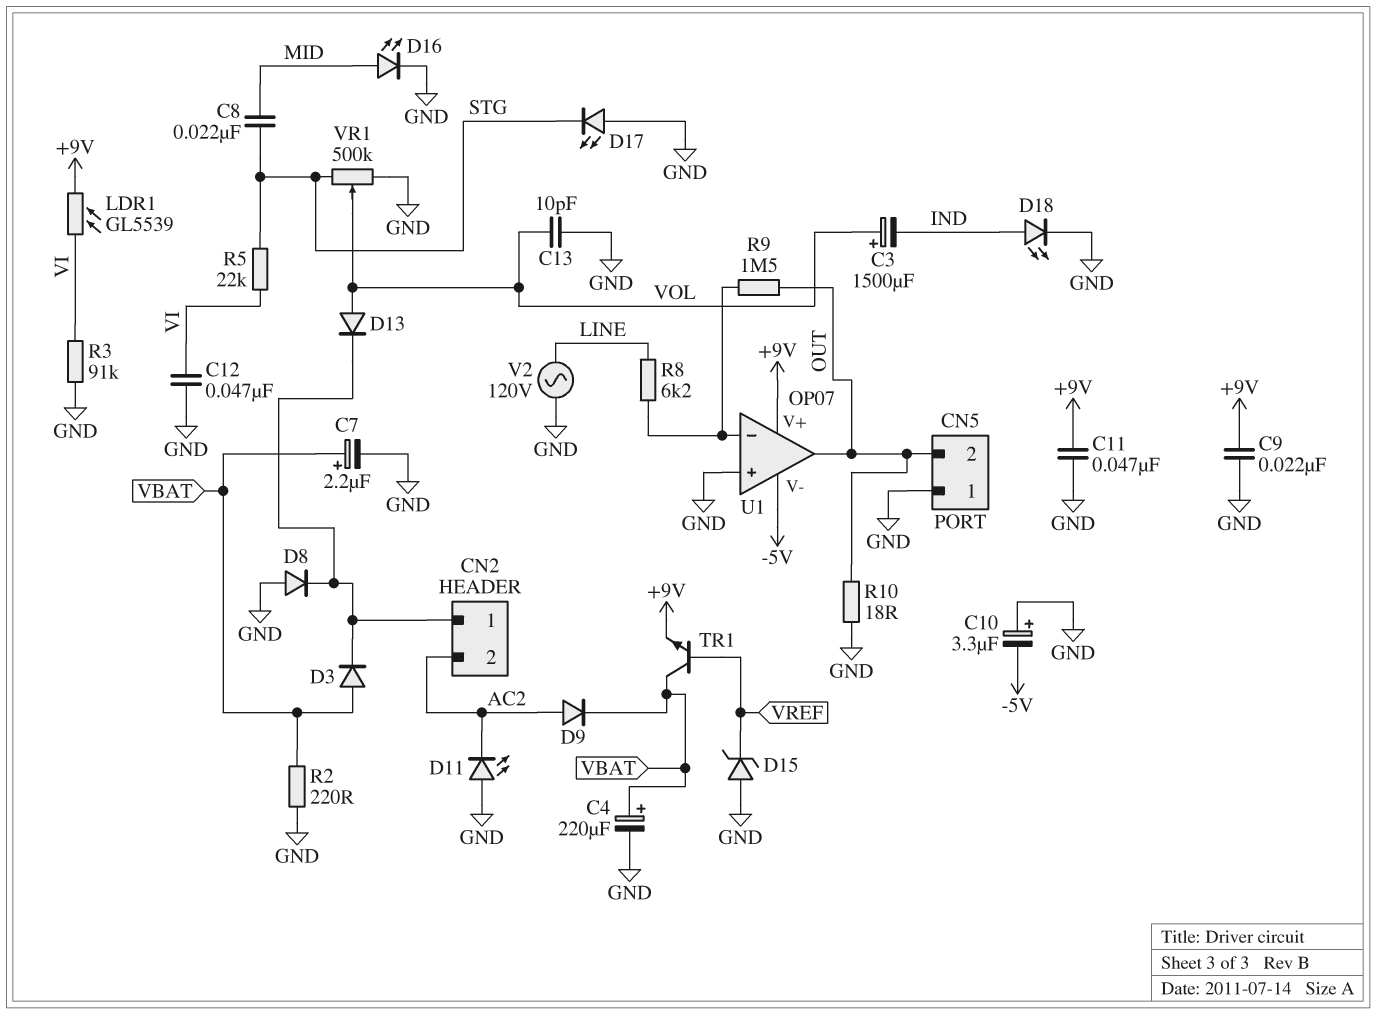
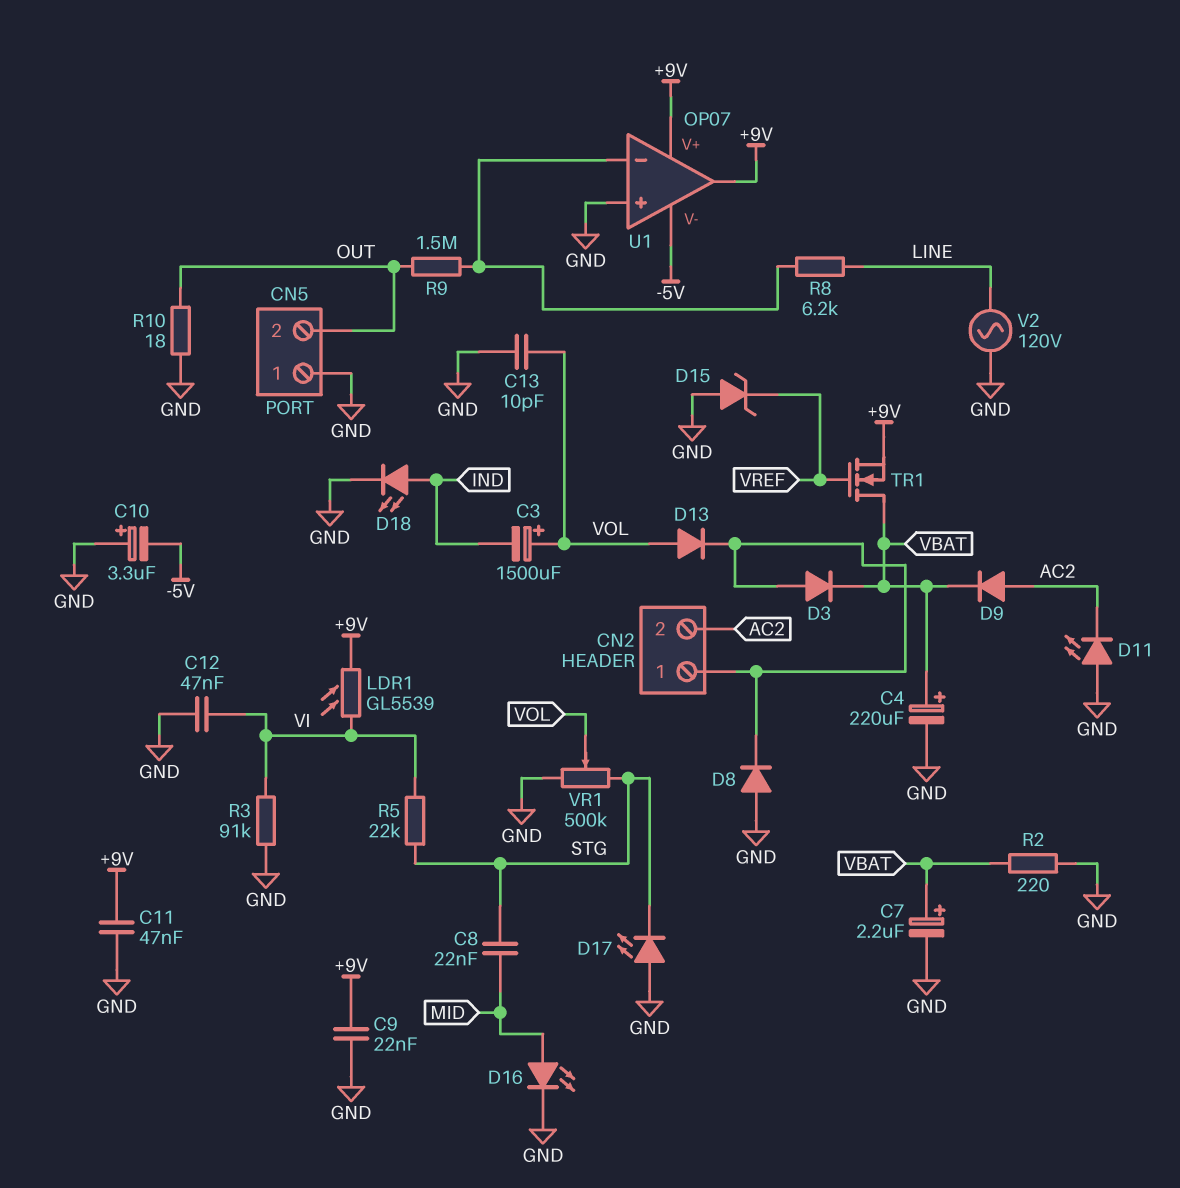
D3: diode (A VBAT, K CN2/1) -> diode (A CN2/1, K VBAT)
TR1: NPN (B VREF, C VBAT, E +9V) -> NMOS (G VREF, D VBAT, S +9V)
U1 pin out: OUT -> +9V

